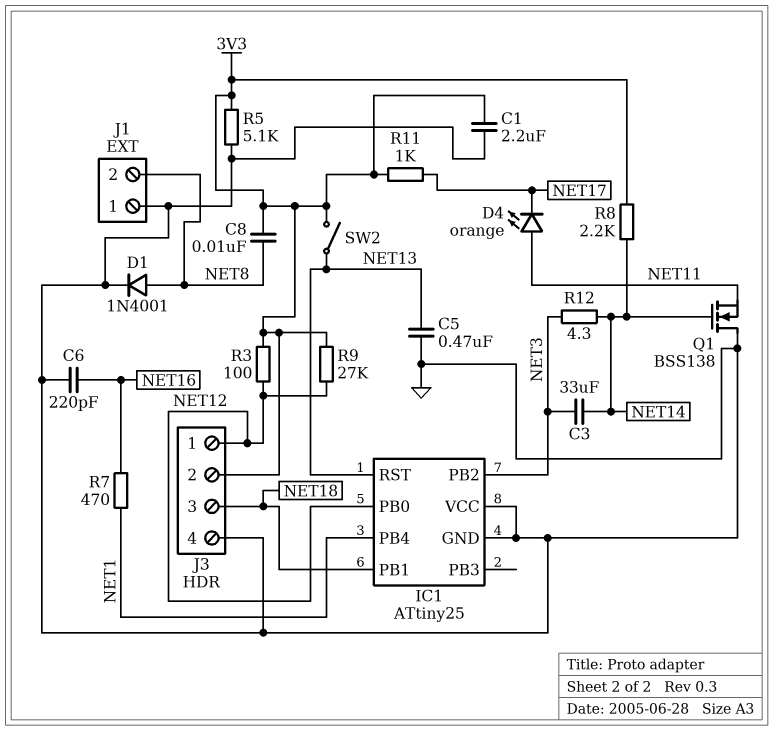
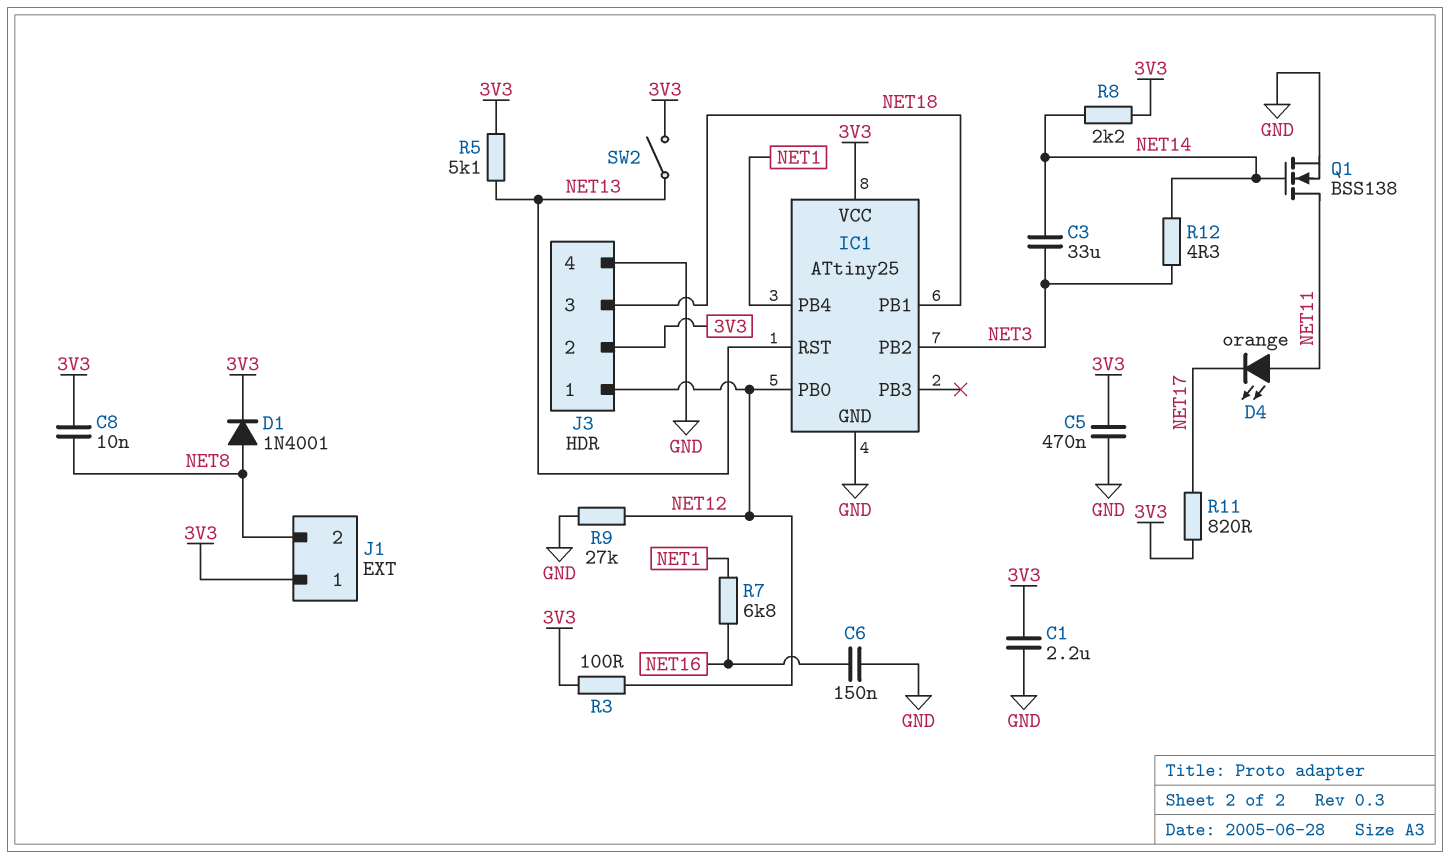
C5: 470nF (GND, NET13) -> 470nF (3V3, GND)
C6: 220pF (GND, NET16) -> 150nF (GND, NET16)
D1: diode 1N4001 (A NET8, K GND) -> diode 1N4001 (A NET8, K 3V3)
IC1 pin VCC: GND -> 3V3
J1 pin 1: GND -> 3V3
Q1: NMOS BSS138 (G NET14, D GND, S NET11) -> NMOS BSS138 (G NET14, D NET11, S GND)
R5: 5.1k (3V3, GND) -> 5.1k (3V3, NET13)
R7: 470 (NET1, NET16) -> 6.8k (NET1, NET16)
R9: 27k (3V3, NET12) -> 27k (GND, NET12)
R11: 1k (3V3, NET17) -> 820 (3V3, NET17)

